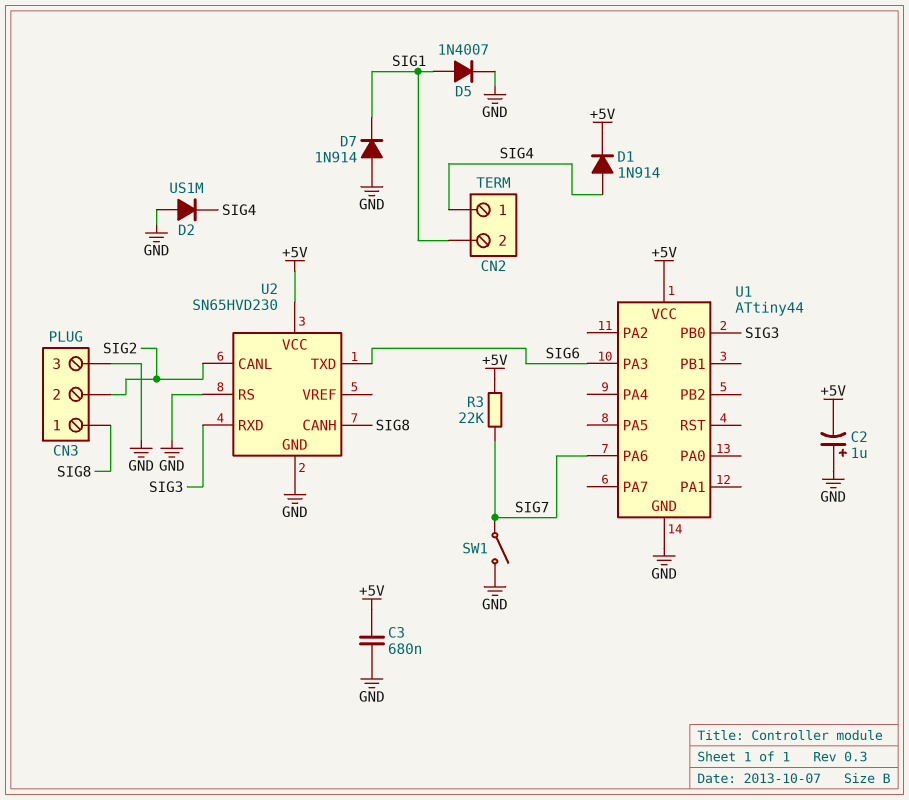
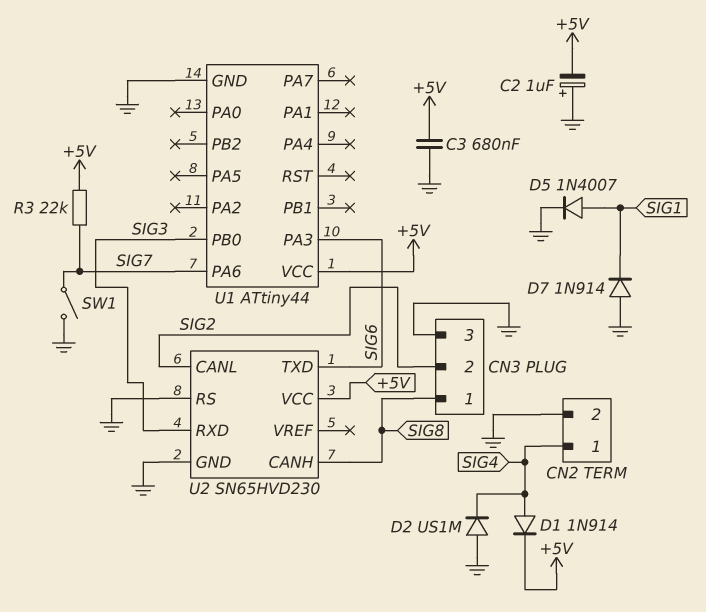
CN2 pin 2: SIG1 -> GND

